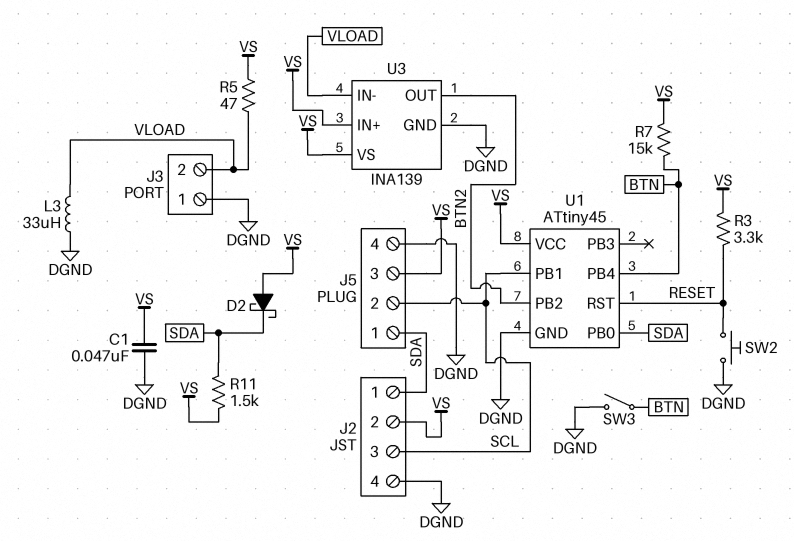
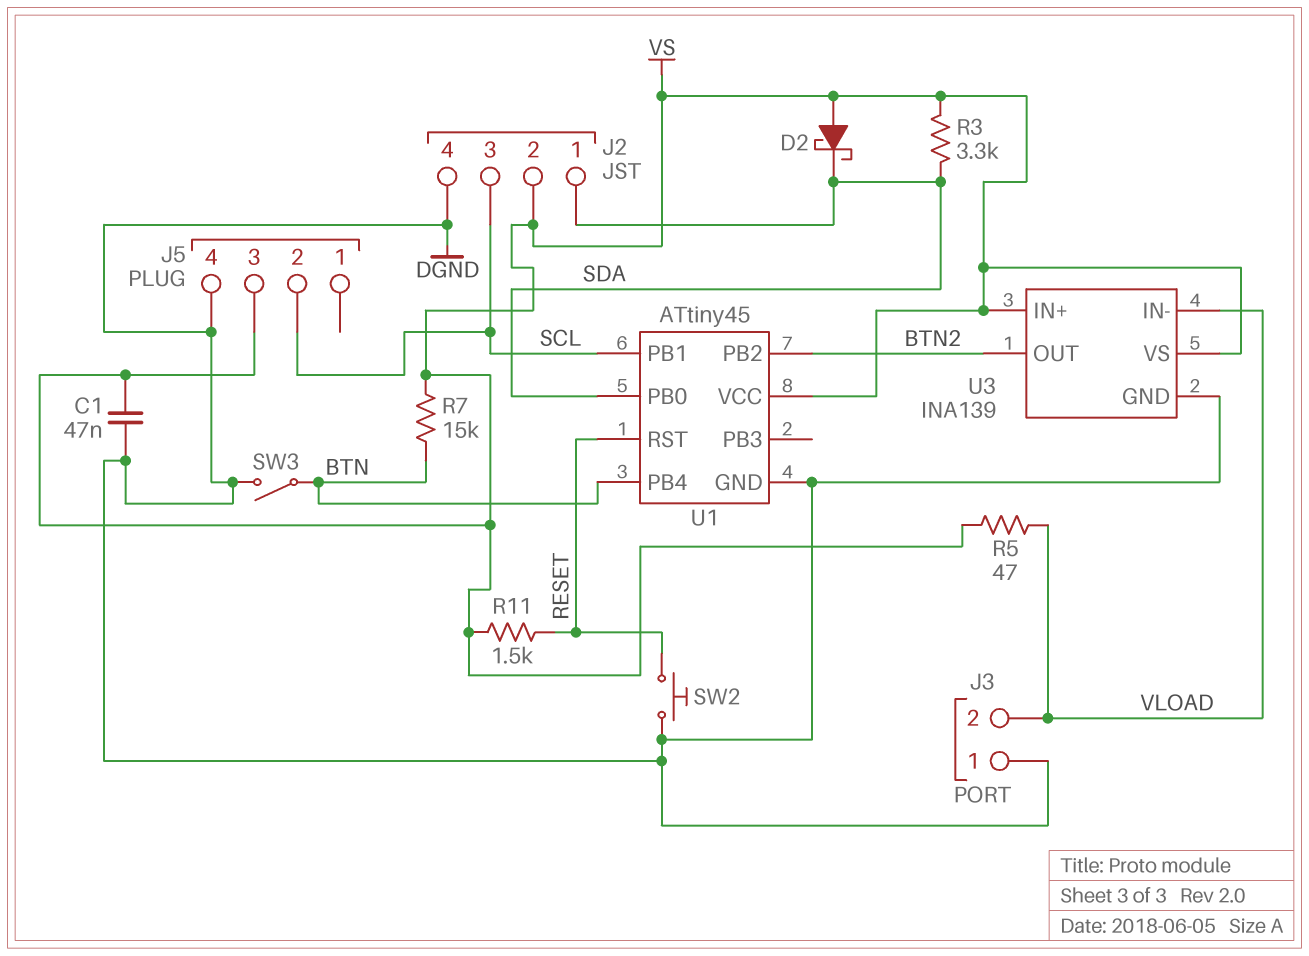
J5 pin 1: SDA -> none
L3: 33uH (DGND, VLOAD) -> none
R3: 3.3k (RESET, VS) -> 3.3k (SDA, VS)
R11: 1.5k (SDA, VS) -> 1.5k (RESET, VS)

